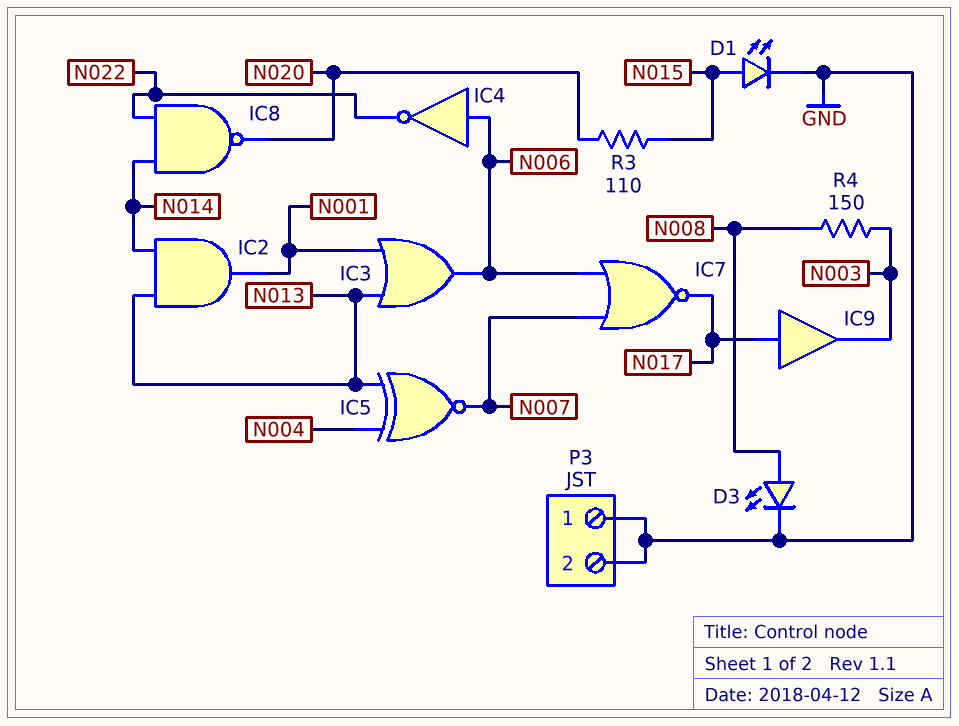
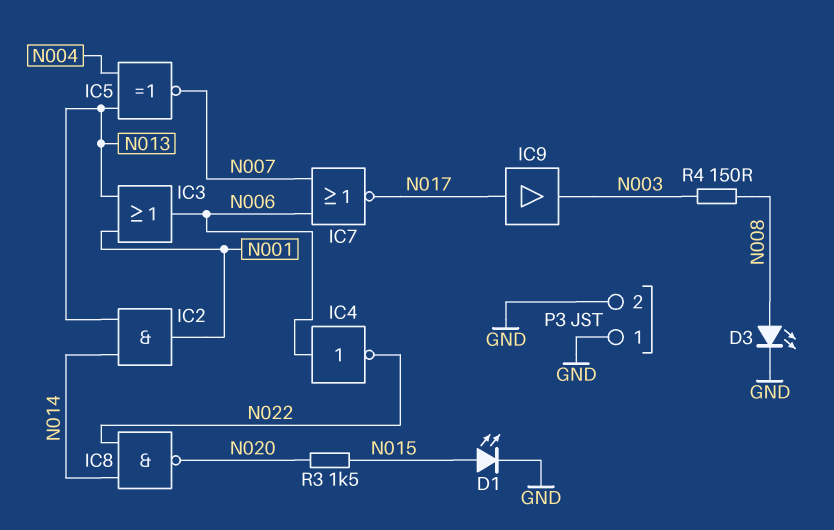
R3: 110 (N015, N020) -> 1.5k (N015, N020)

